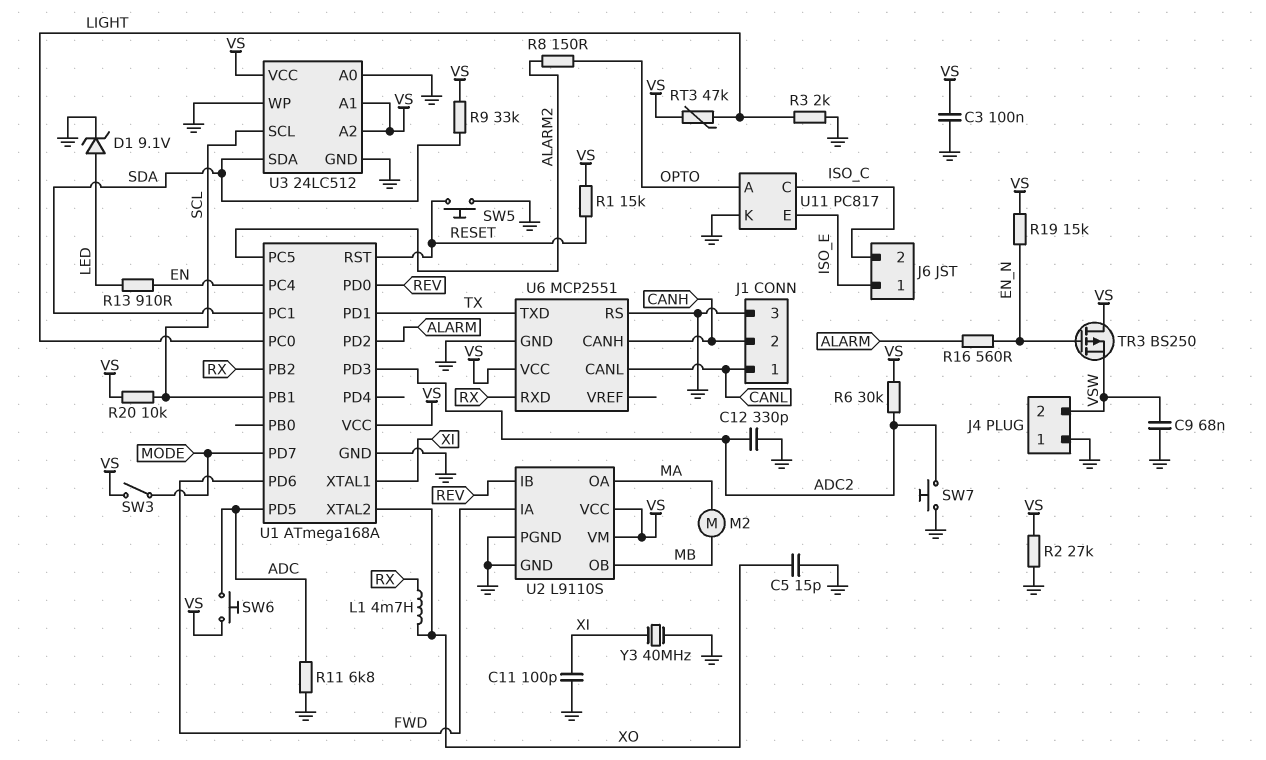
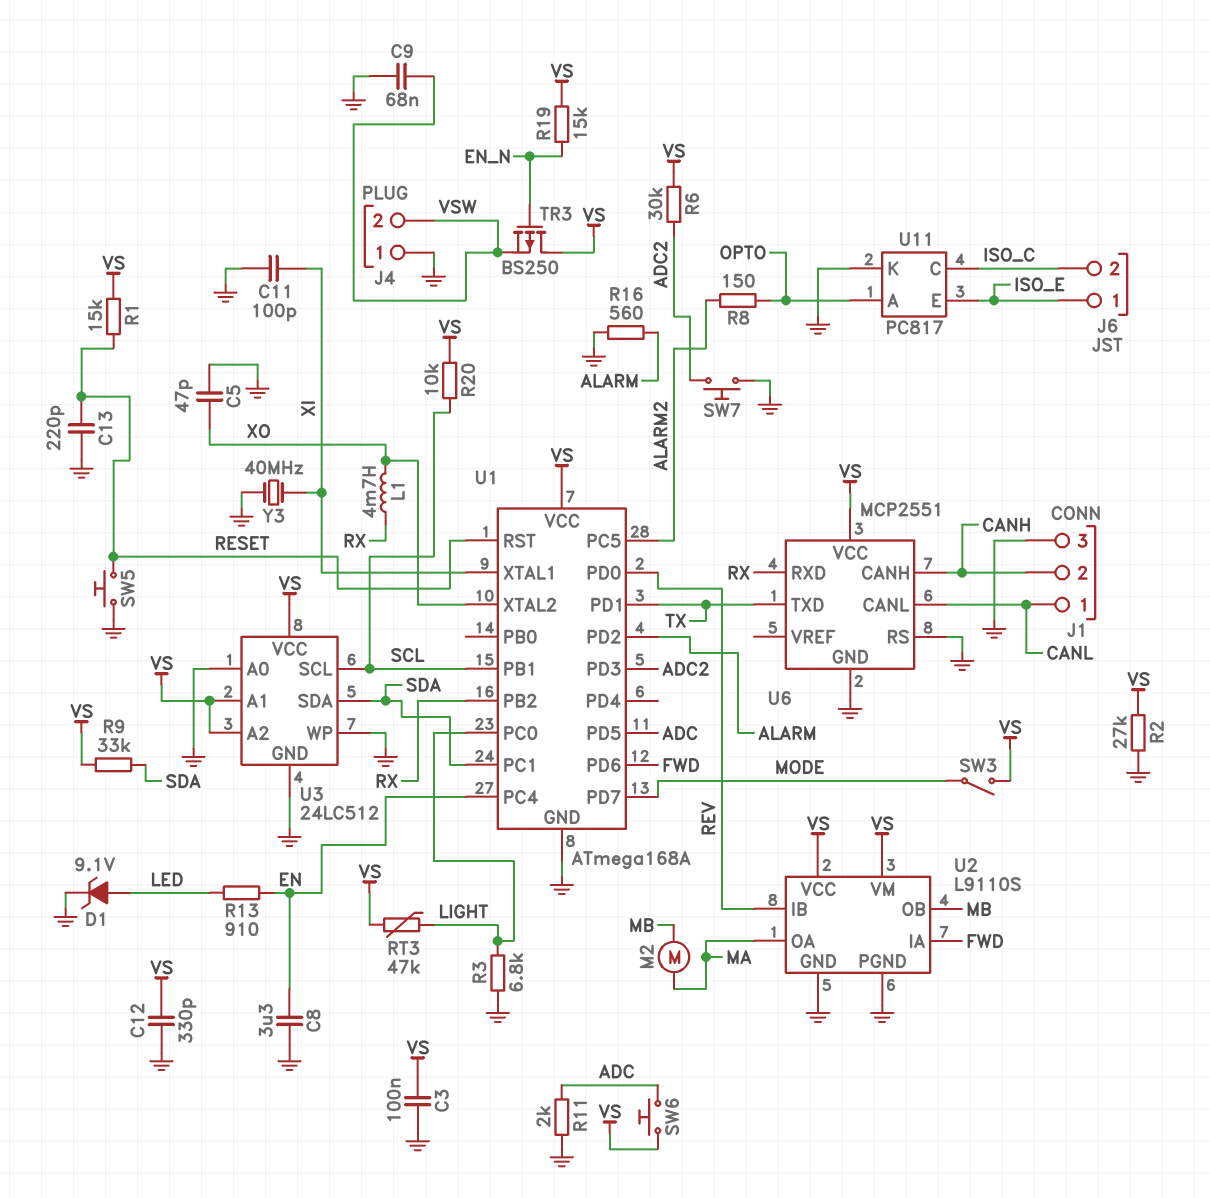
C5: 15pF (GND, XO) -> 47pF (GND, XO)
C8: none -> 3.3uF (EN, GND)
C12: 330pF (ADC2, GND) -> 330pF (GND, VS)
C13: none -> 220pF (GND, RESET)
R3: 2k (GND, LIGHT) -> 6.8k (GND, LIGHT)
R11: 6.8k (ADC, GND) -> 2k (ADC, GND)
R16: 560 (ALARM, EN_N) -> 560 (ALARM, GND)

